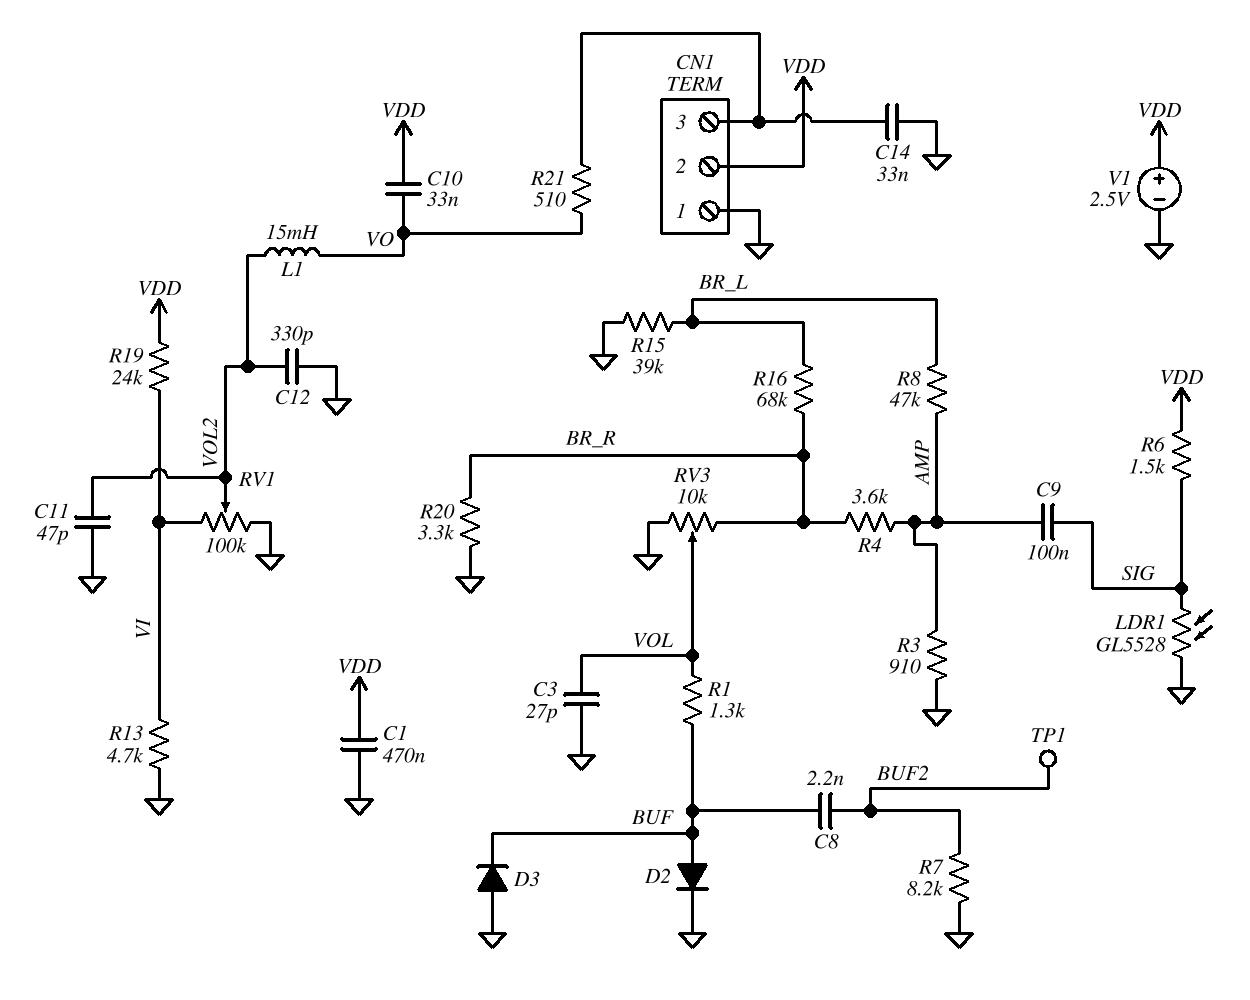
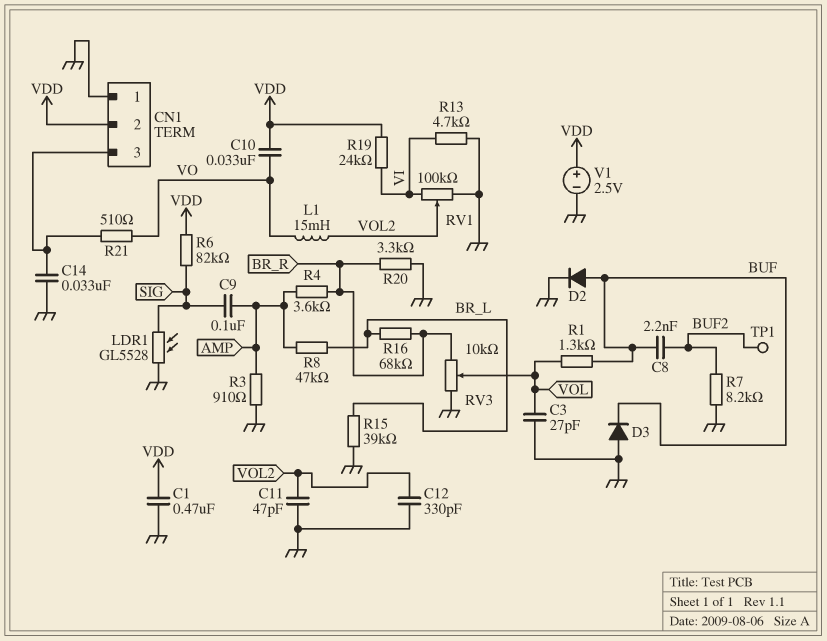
R6: 1.5k (SIG, VDD) -> 82k (SIG, VDD)

